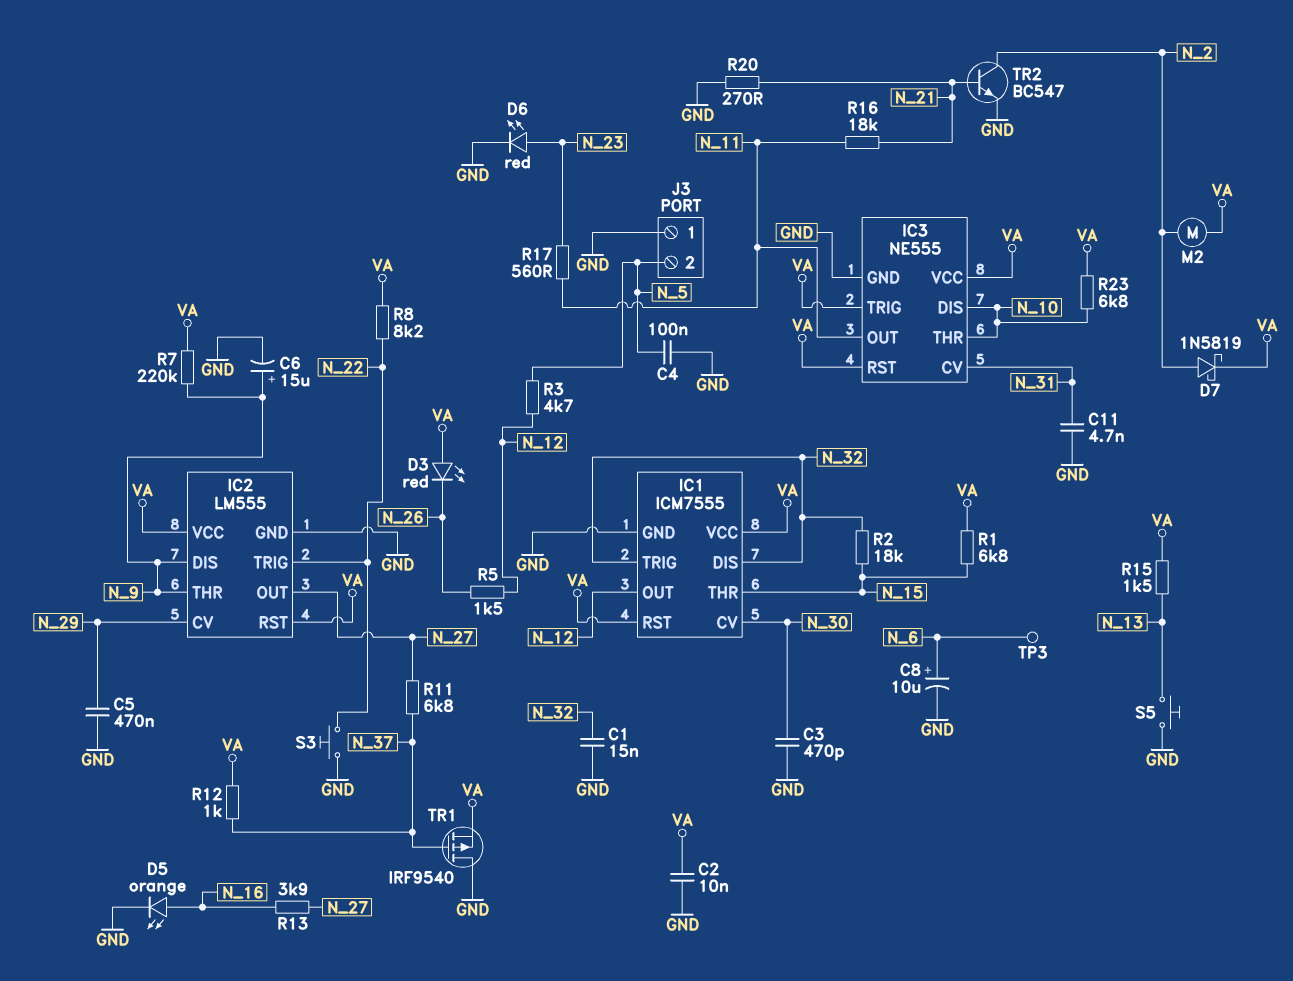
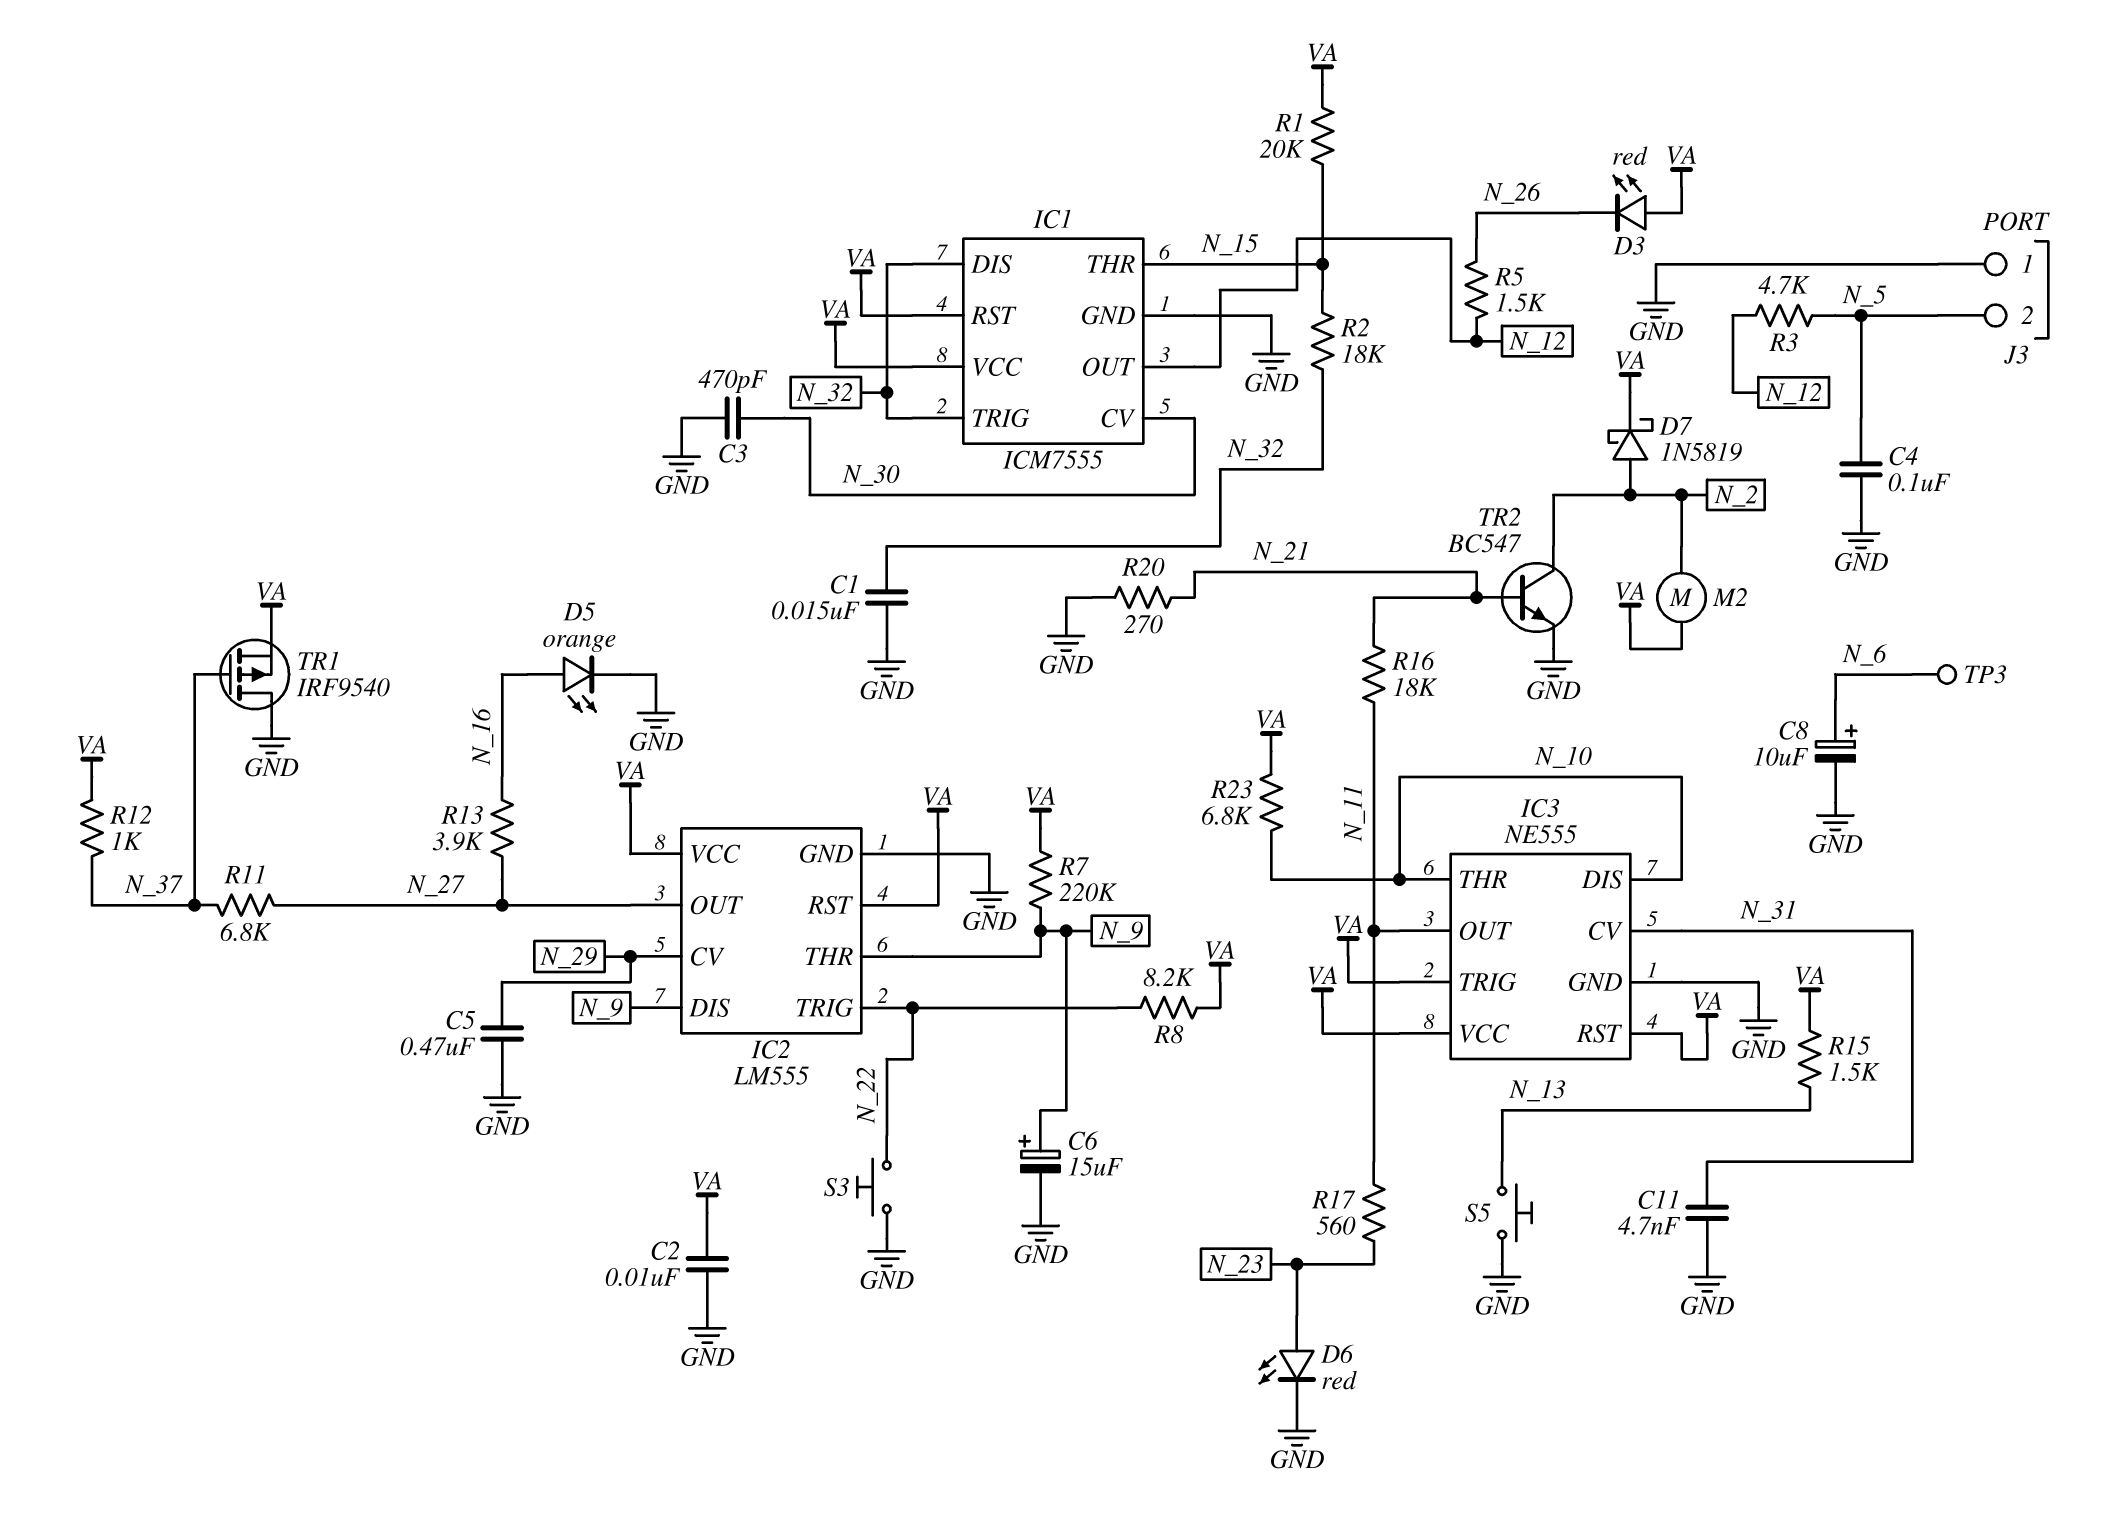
R1: 6.8k (N_15, VA) -> 20k (N_15, VA)

